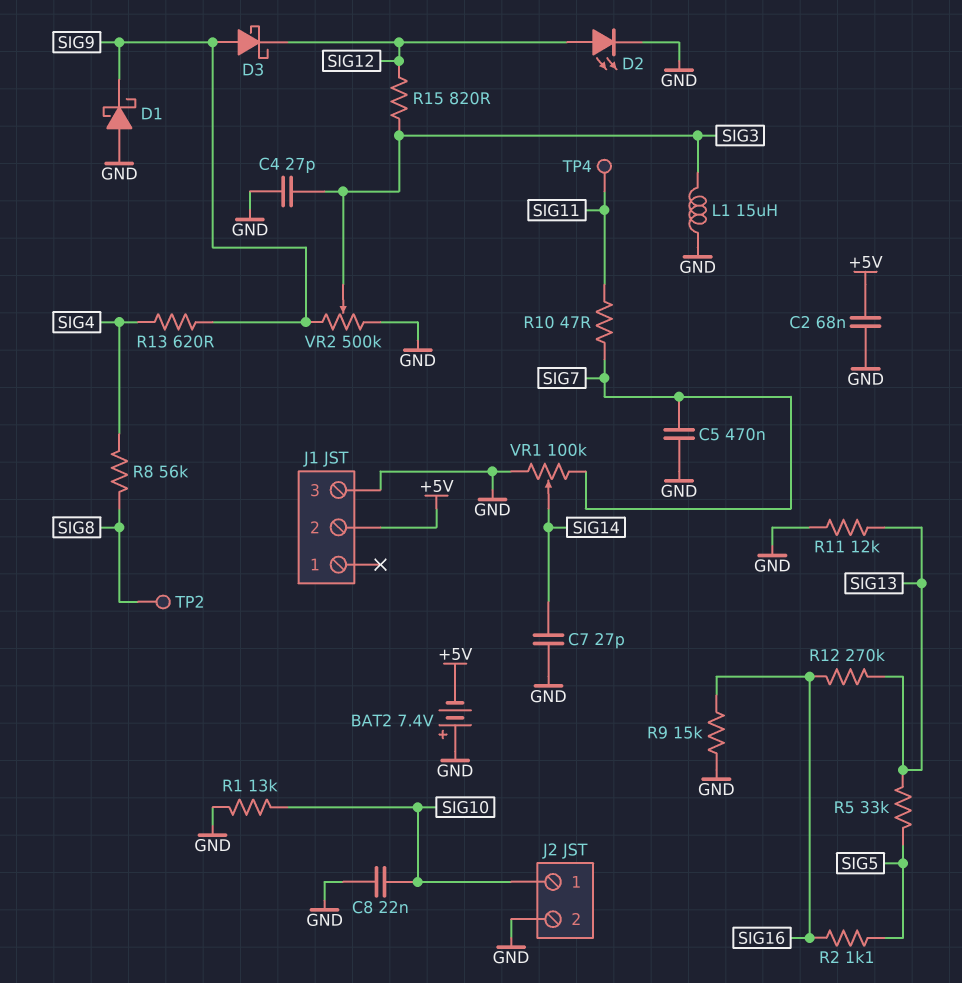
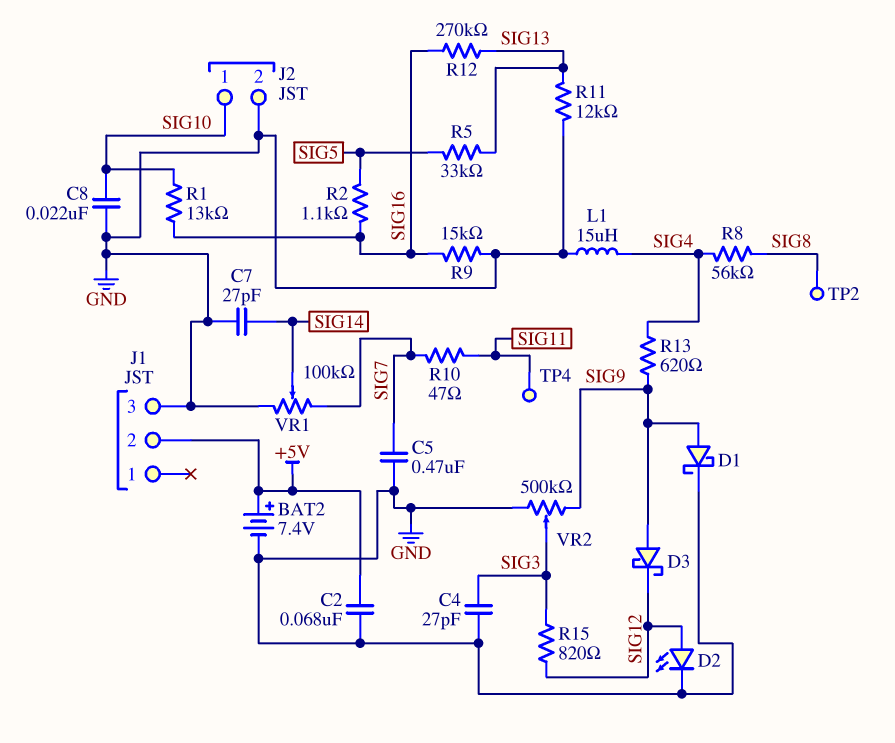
BAT2: 7.4V (plus GND, minus +5V) -> 7.4V (plus +5V, minus GND)
D1: schottky (A GND, K SIG9) -> schottky (A SIG9, K GND)
L1: 15uH (GND, SIG3) -> 15uH (GND, SIG4)
R1: 13k (GND, SIG10) -> 13k (SIG10, SIG16)

